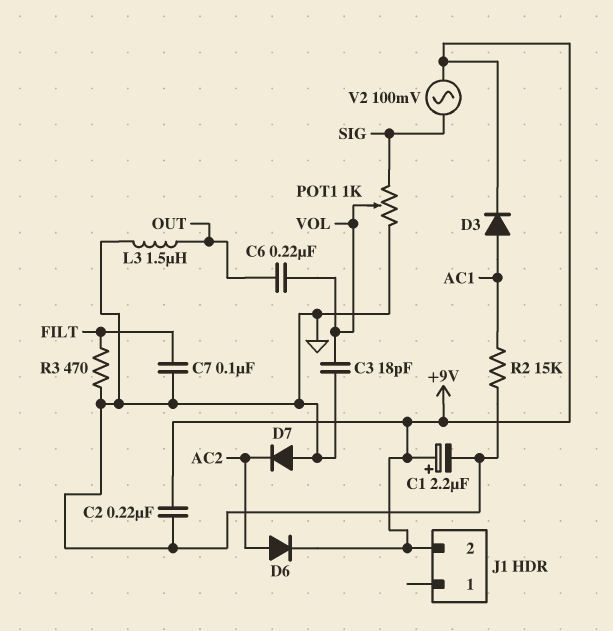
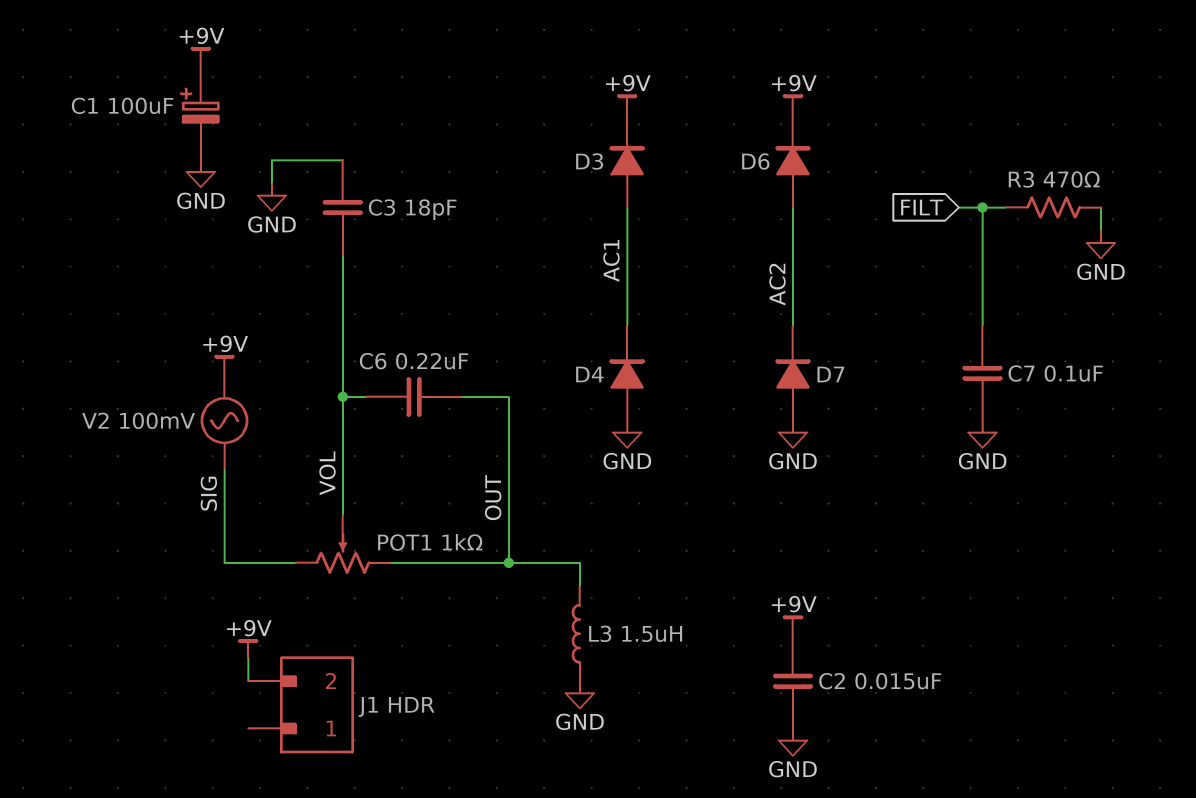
C1: 2.2uF (plus +9V, minus GND) -> 100uF (plus +9V, minus GND)
C2: 220nF (+9V, GND) -> 15nF (+9V, GND)
D4: none -> diode (A GND, K AC1)
POT1: 1k (GND, SIG, wiper VOL) -> 1k (OUT, SIG, wiper VOL)
R2: 15k (AC1, GND) -> none

